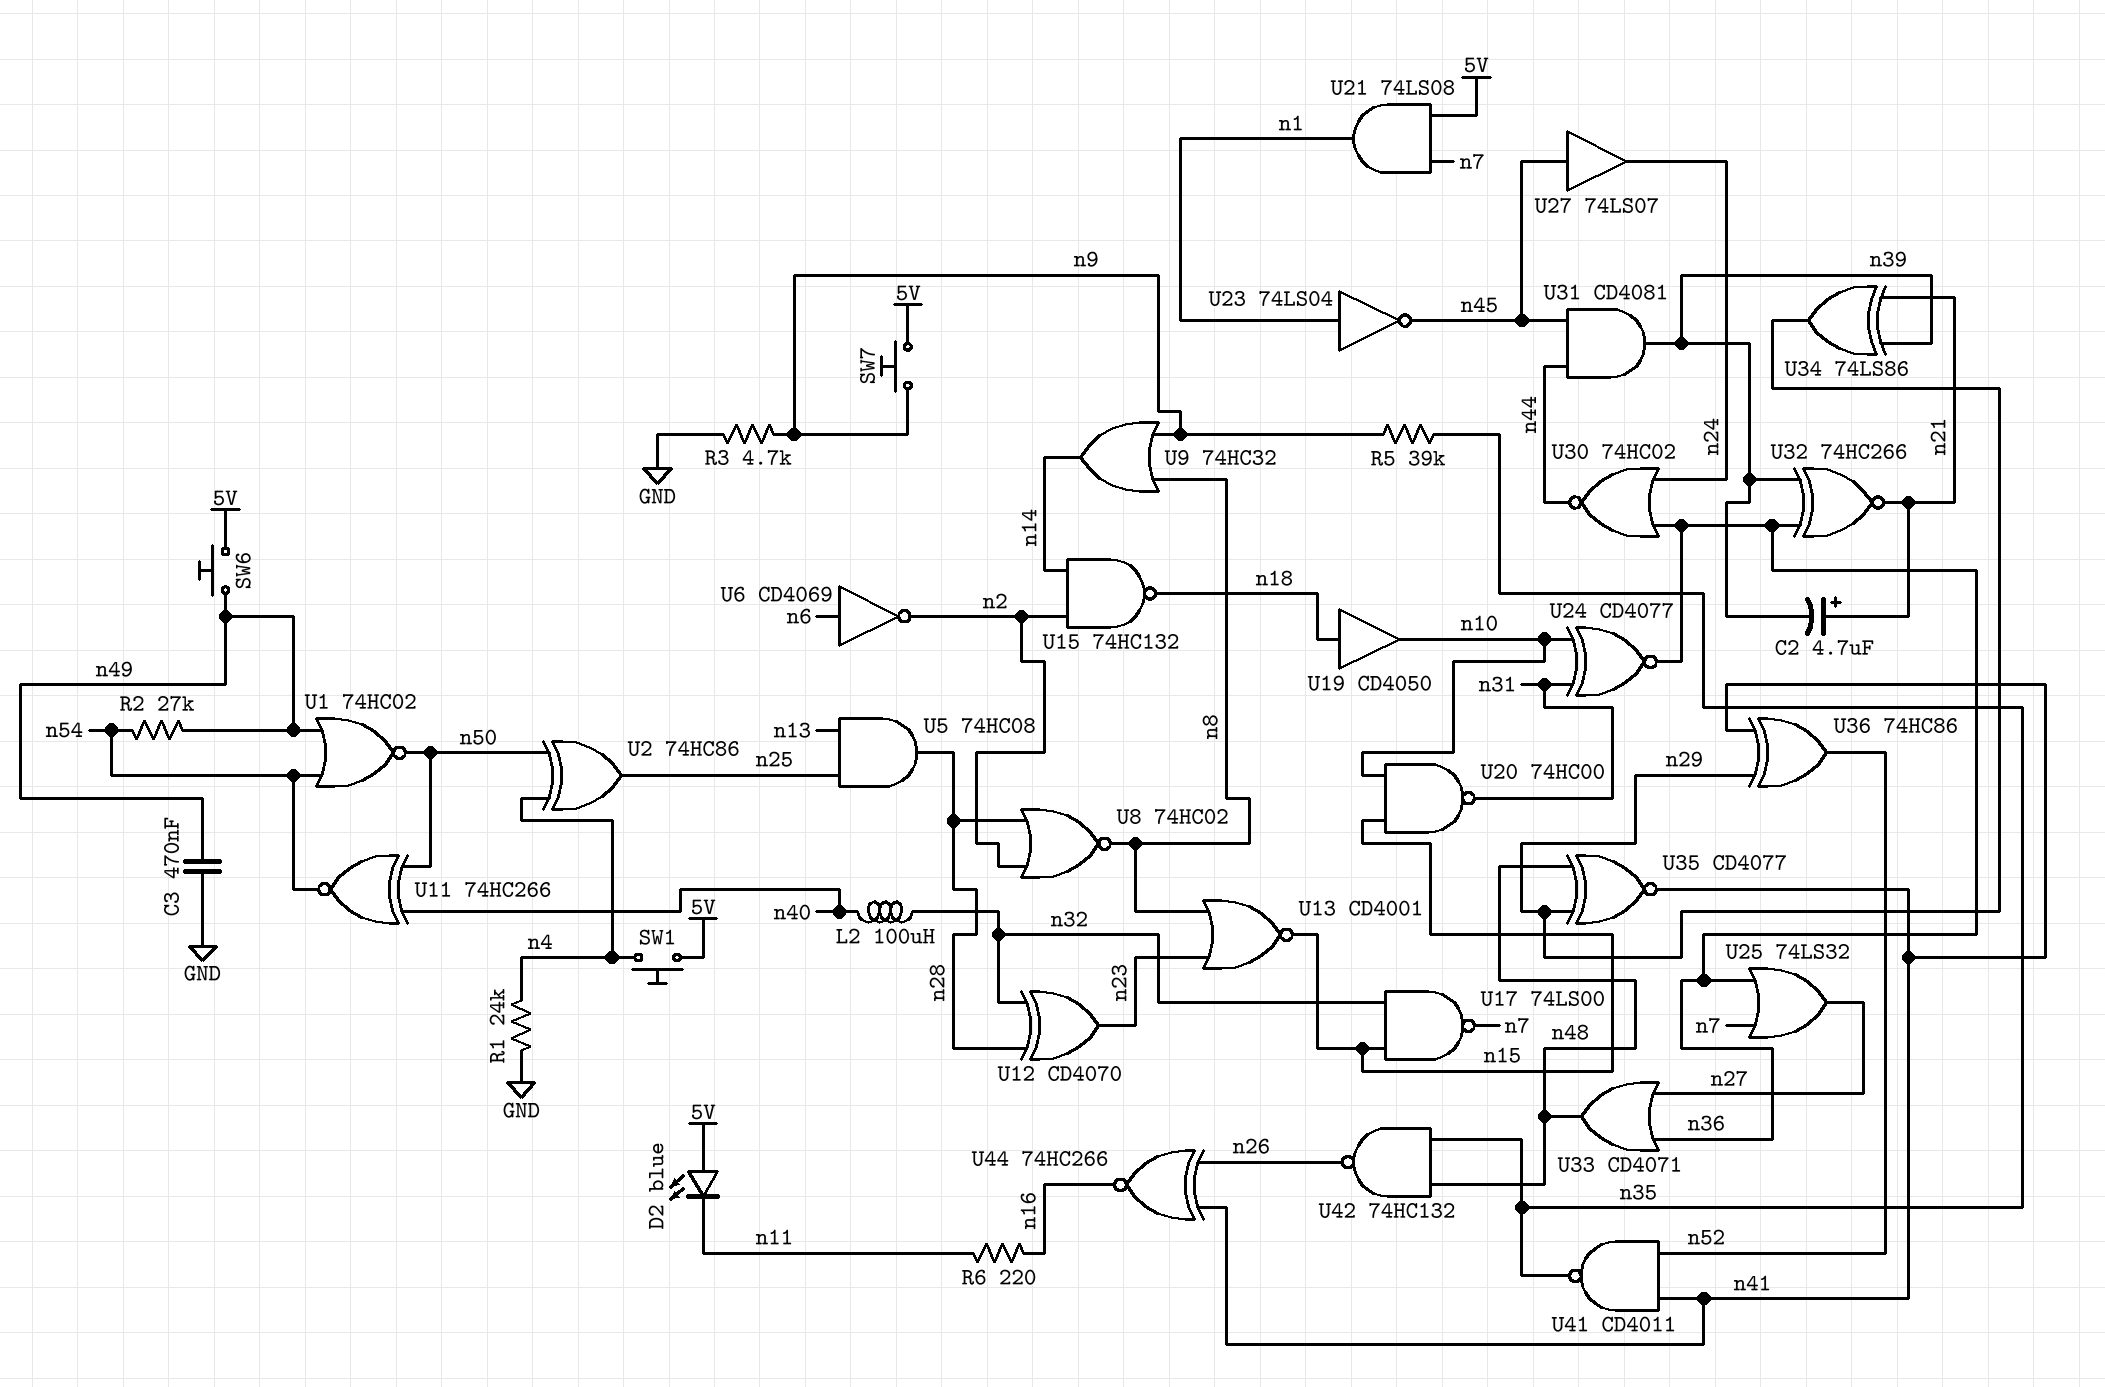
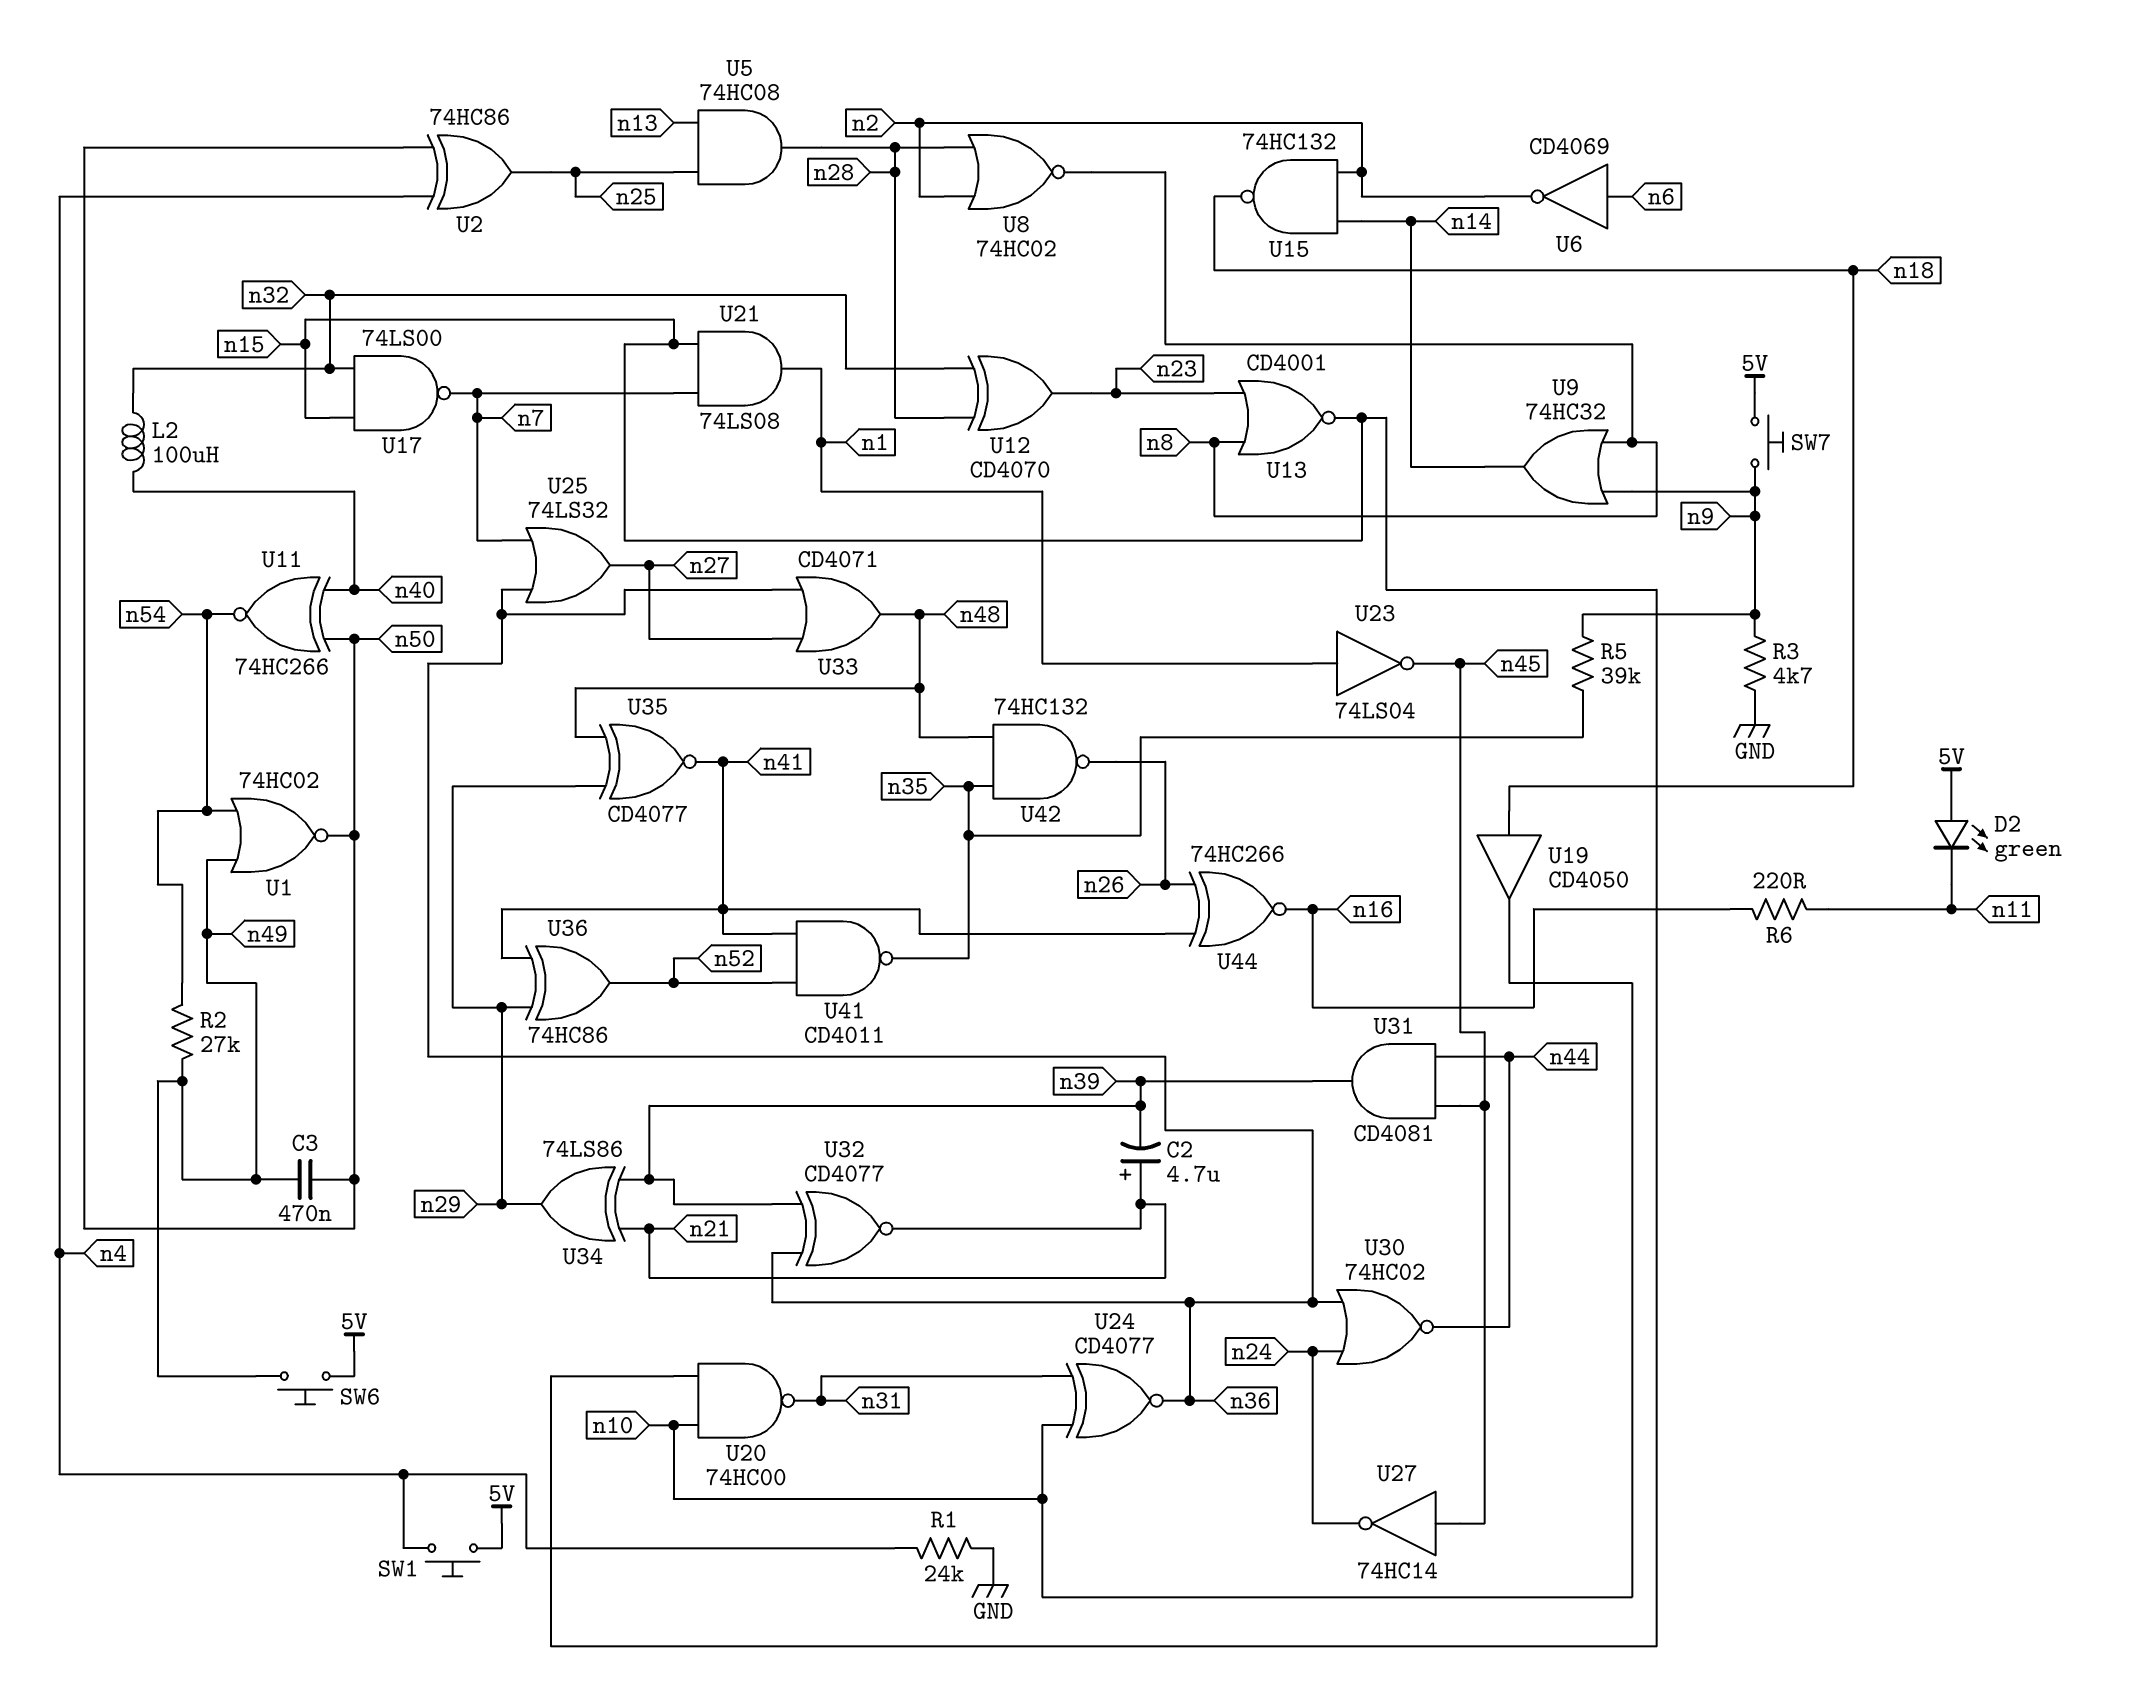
C3: 470nF (GND, n49) -> 470nF (n49, n50)
D2: LED blue (A 5V, K n11) -> LED green (A 5V, K n11)
U21: AND 74LS08 (in 5V, in n7, out n1) -> AND 74LS08 (in n7, in n15, out n1)
U27: buffer 74LS07 (in n45, out n24) -> NOT 74HC14 (in n45, out n24)
U32: XNOR 74HC266 (in n36, in n39, out n21) -> XNOR CD4077 (in n36, in n39, out n21)

